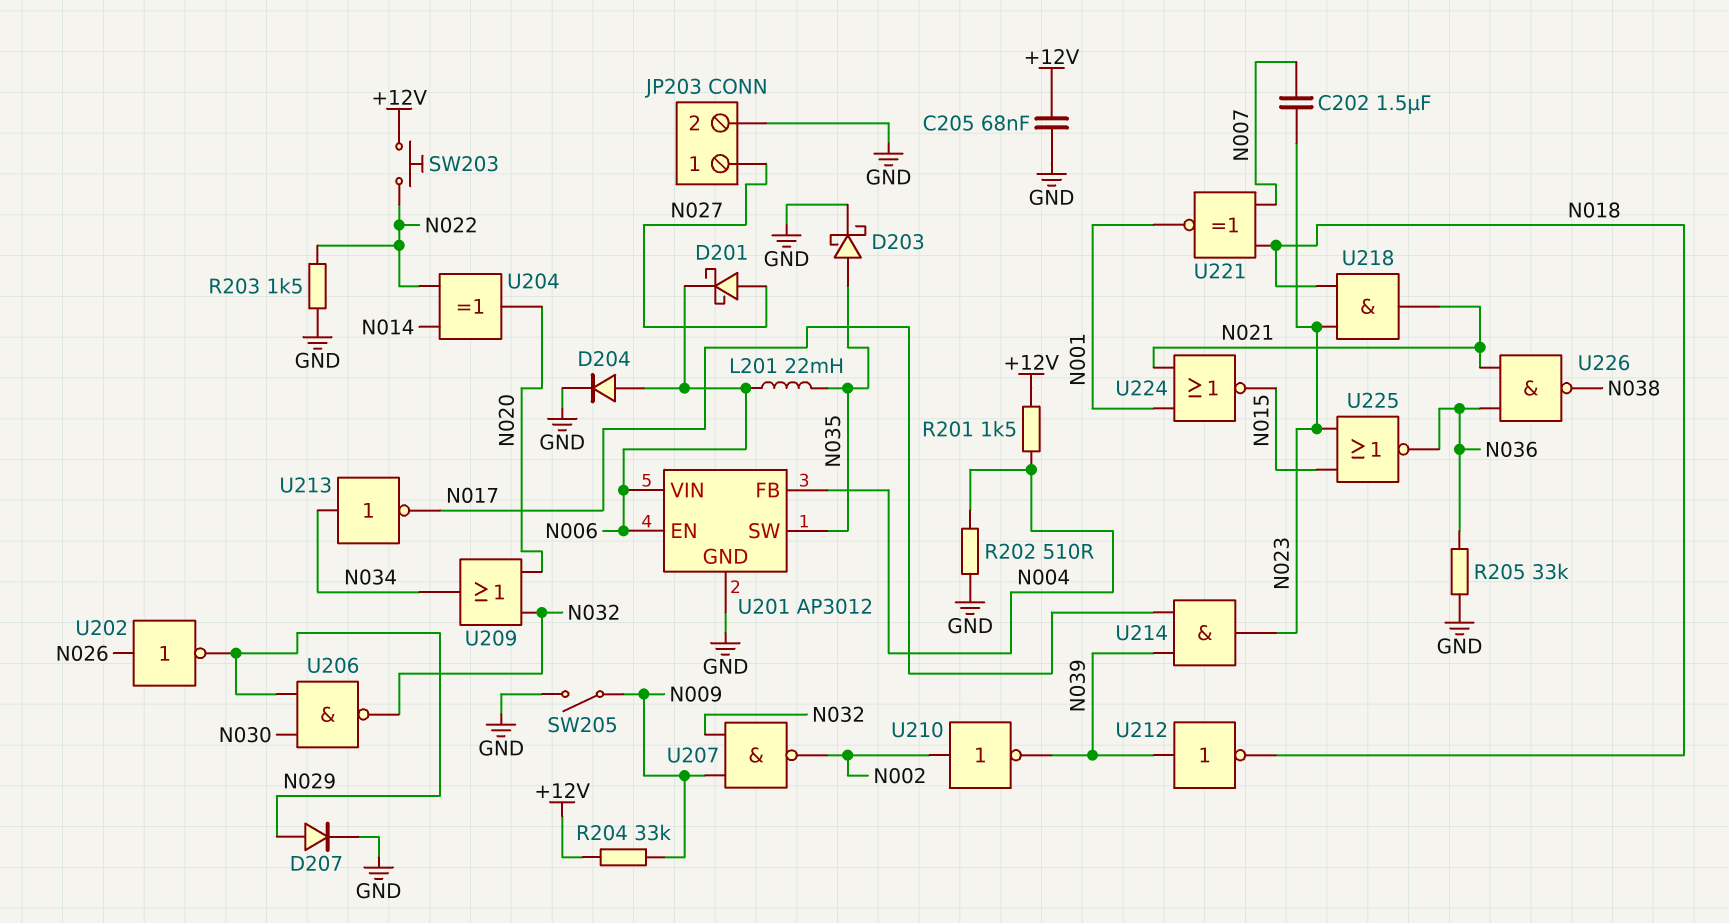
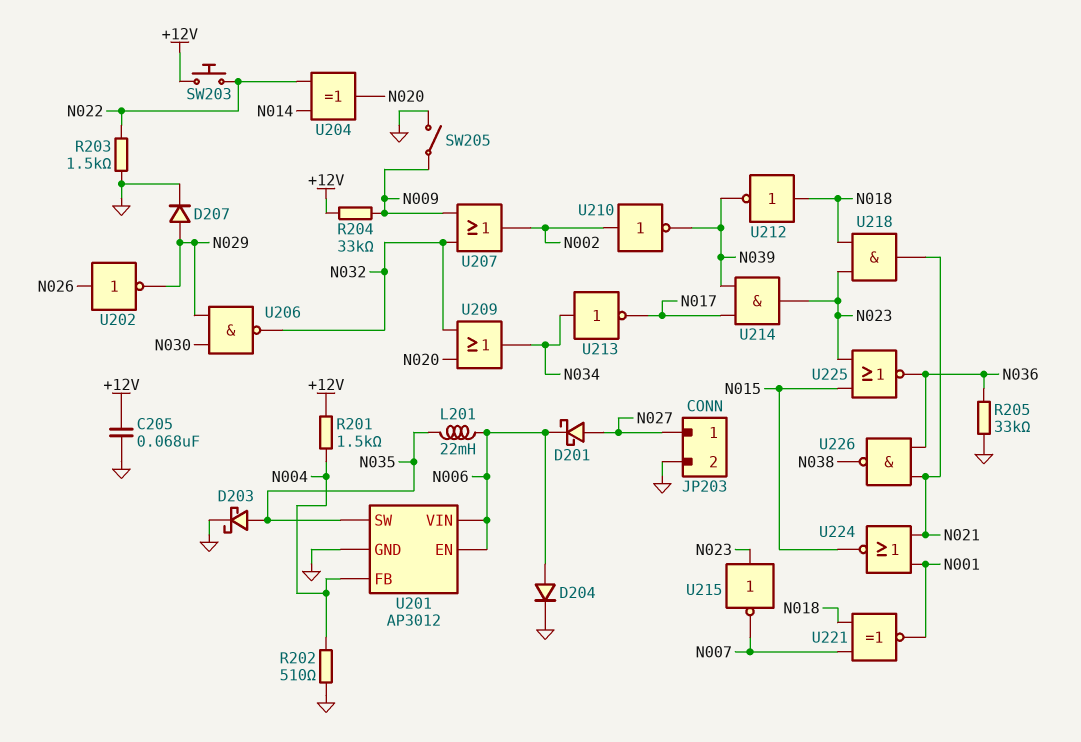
C202: 1.5uF (N007, N023) -> none
U207: NAND (in N009, in N032, out N002) -> OR (in N009, in N032, out N002)
U212: NOT (in N039, out N018) -> NOT (in N018, out N039)
U215: none -> NOT (in N023, out N007)

